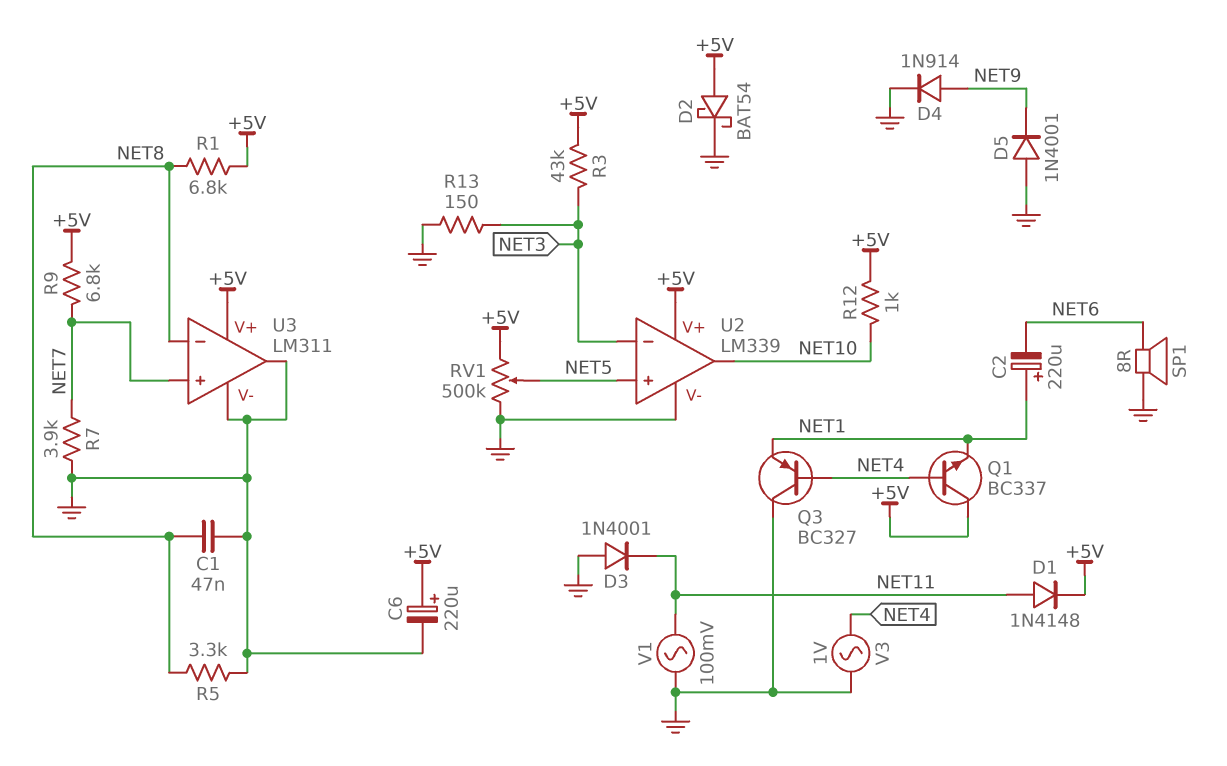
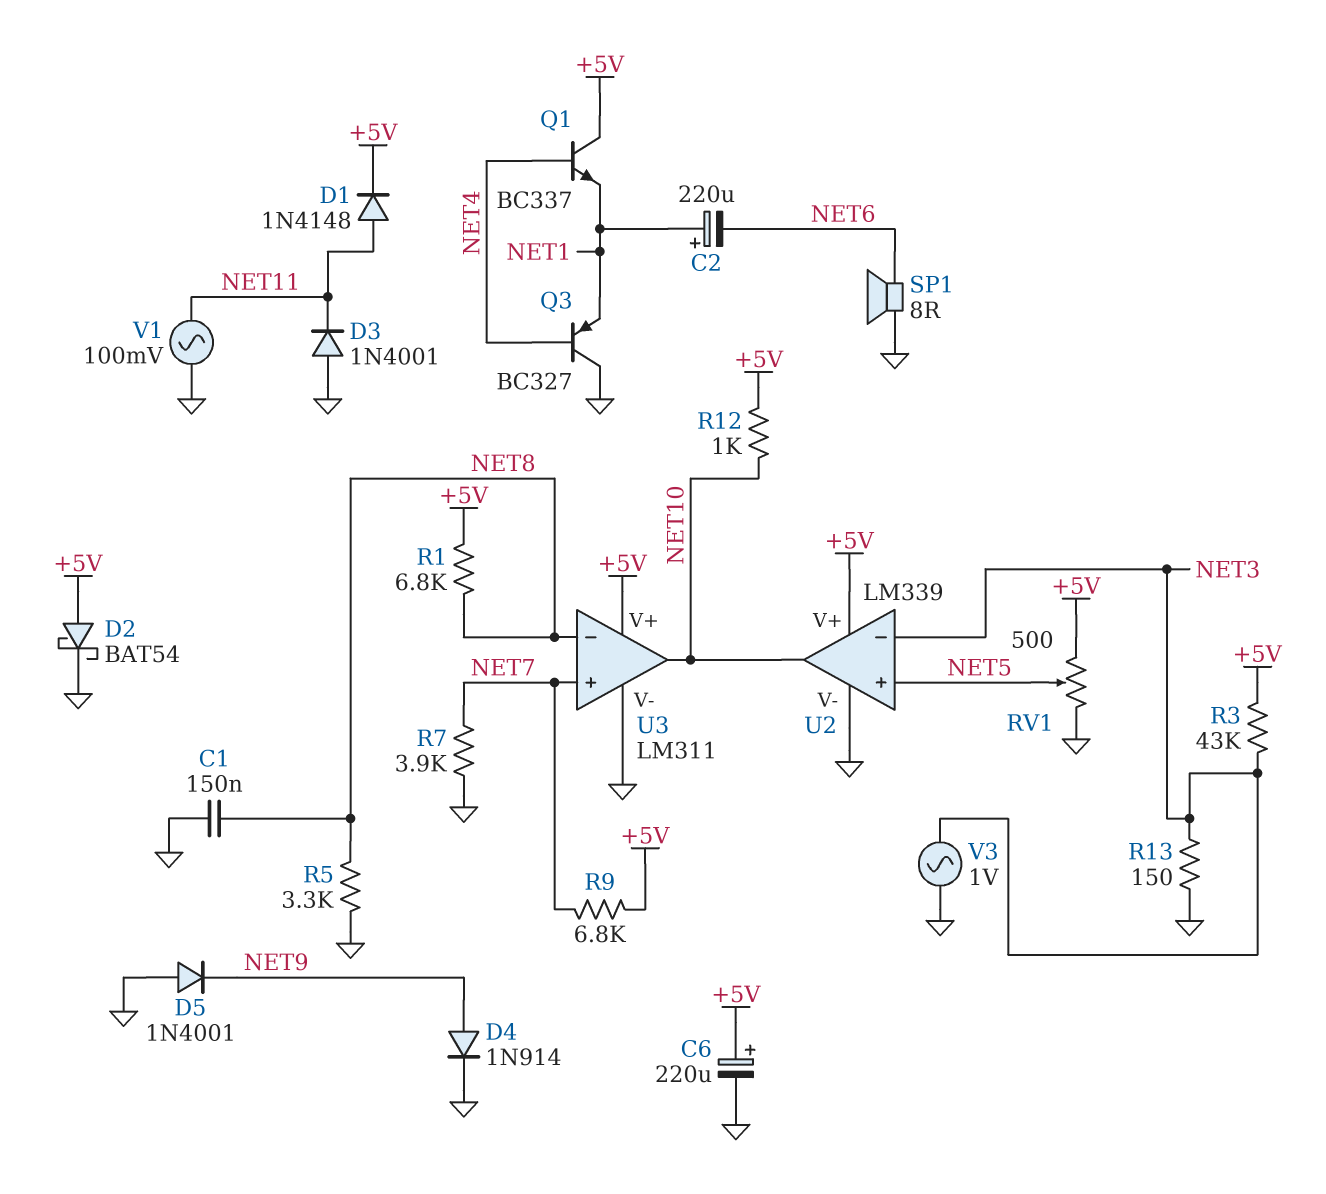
C1: 47nF (GND, NET8) -> 150nF (GND, NET8)
RV1: 500k (+5V, GND, wiper NET5) -> 500 (+5V, GND, wiper NET5)
U3 pin out: GND -> NET10
V3: AC 1V (GND, NET4) -> AC 1V (GND, NET3)

